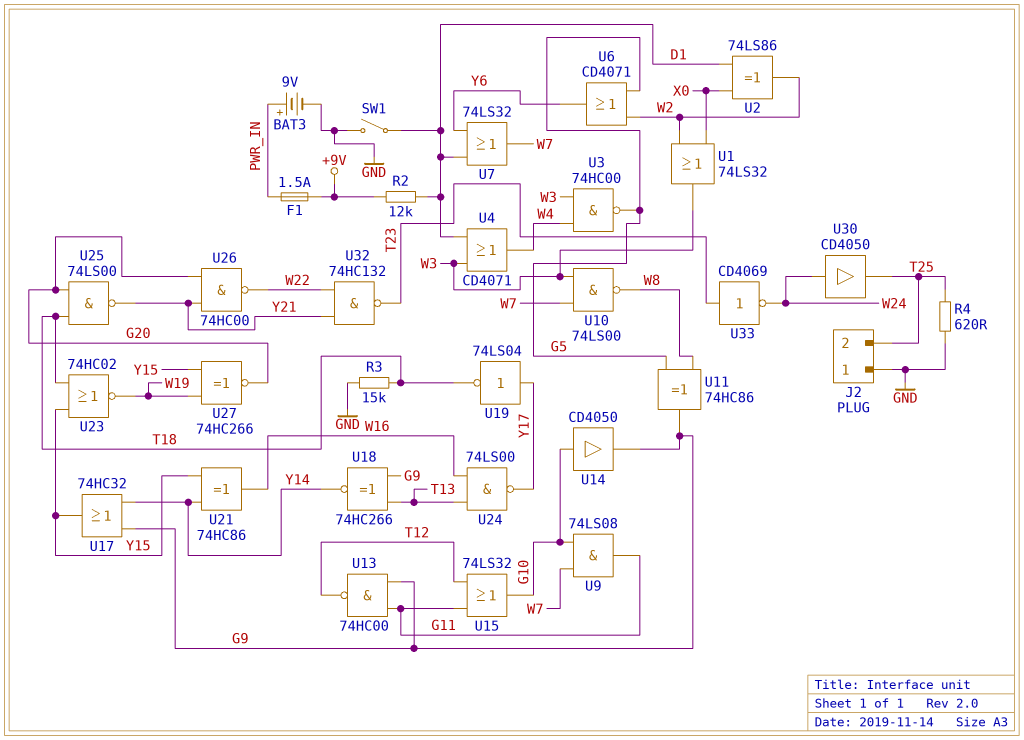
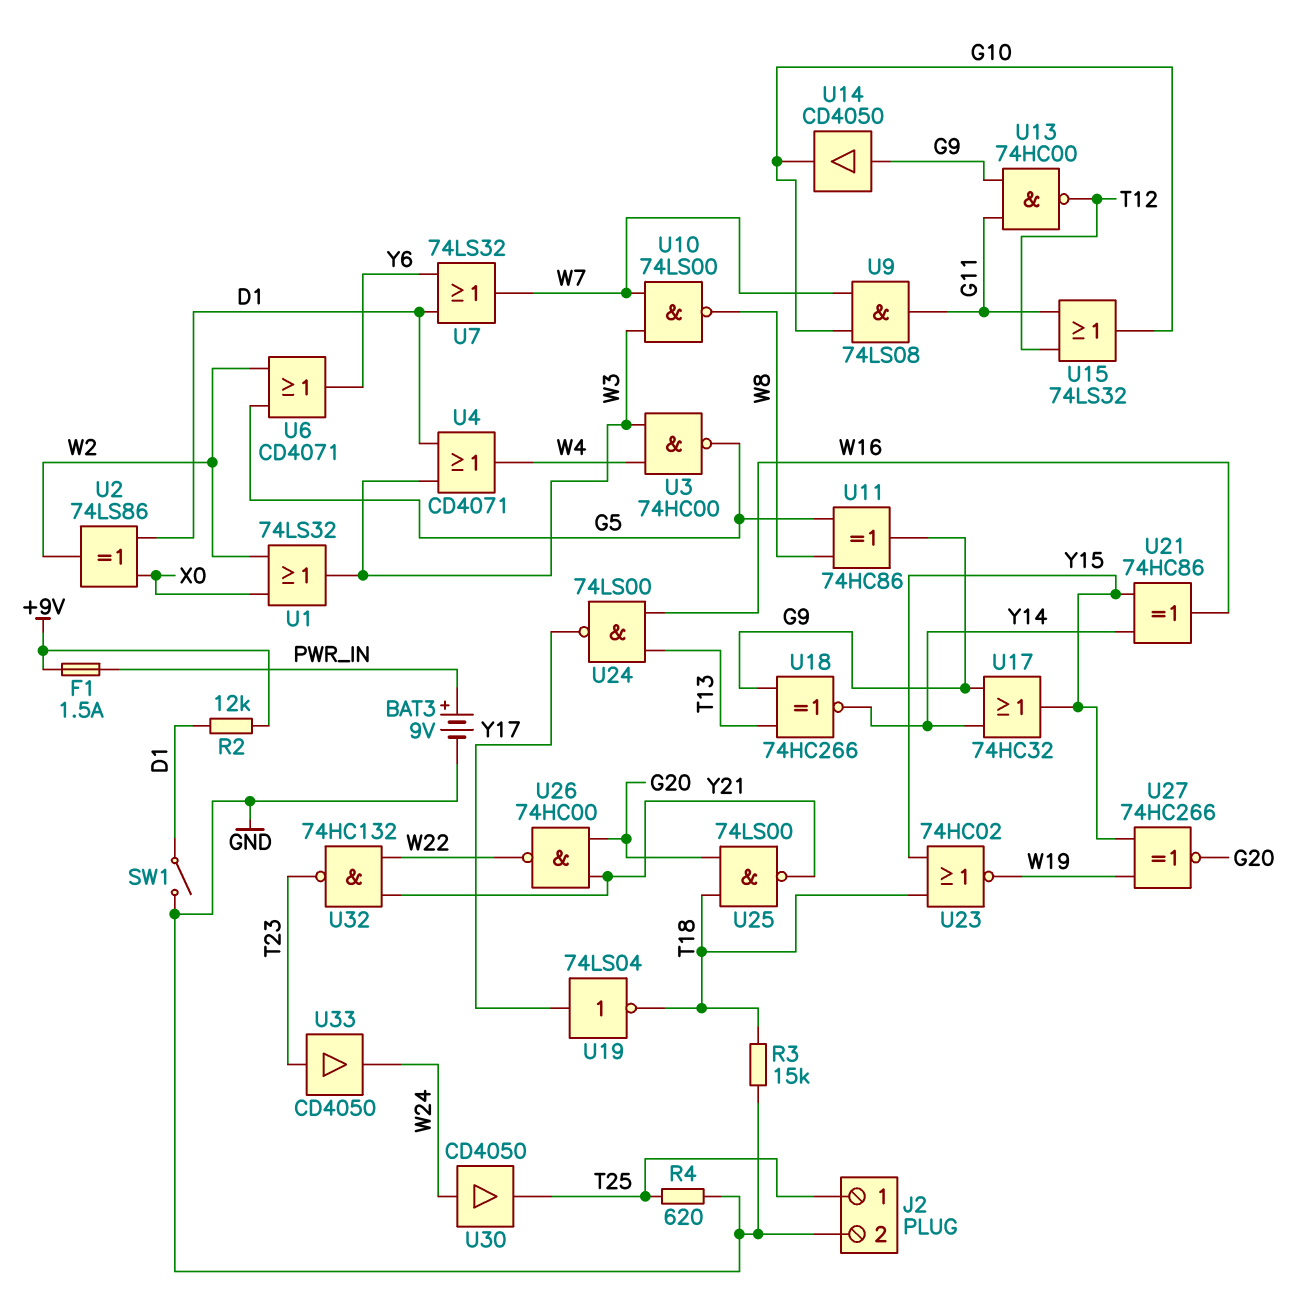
J2 pin 1: GND -> T25
J2 pin 2: T25 -> GND
U14: buffer CD4050 (in G10, out G9) -> buffer CD4050 (in G9, out G10)
U33: NOT CD4069 (in T23, out W24) -> buffer CD4050 (in T23, out W24)

